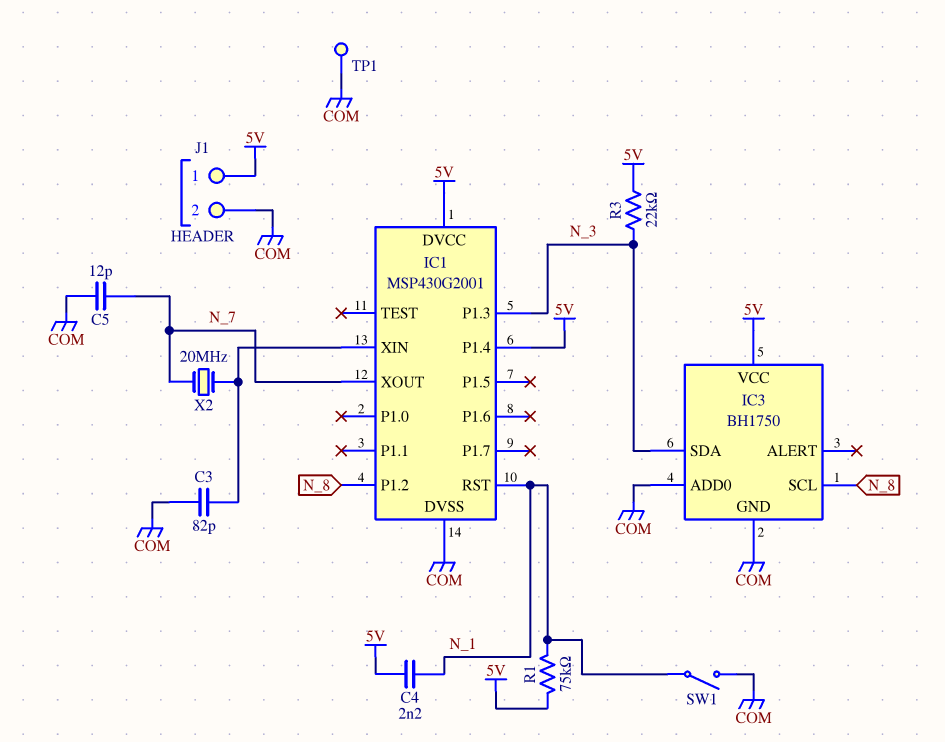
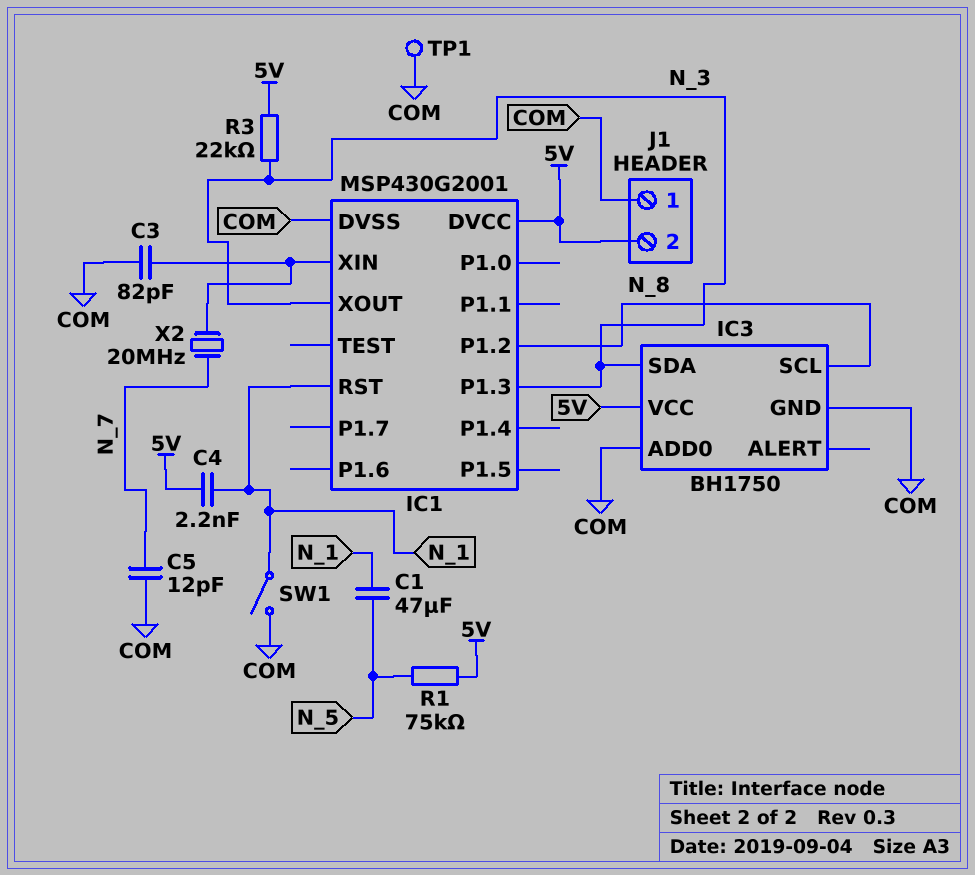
C1: none -> 47uF (N_1, N_5)
IC1 pin P1.4: 5V -> none
IC1 pin XOUT: N_7 -> N_3
J1 pin 1: 5V -> COM
J1 pin 2: COM -> 5V
R1: 75k (5V, N_1) -> 75k (5V, N_5)

